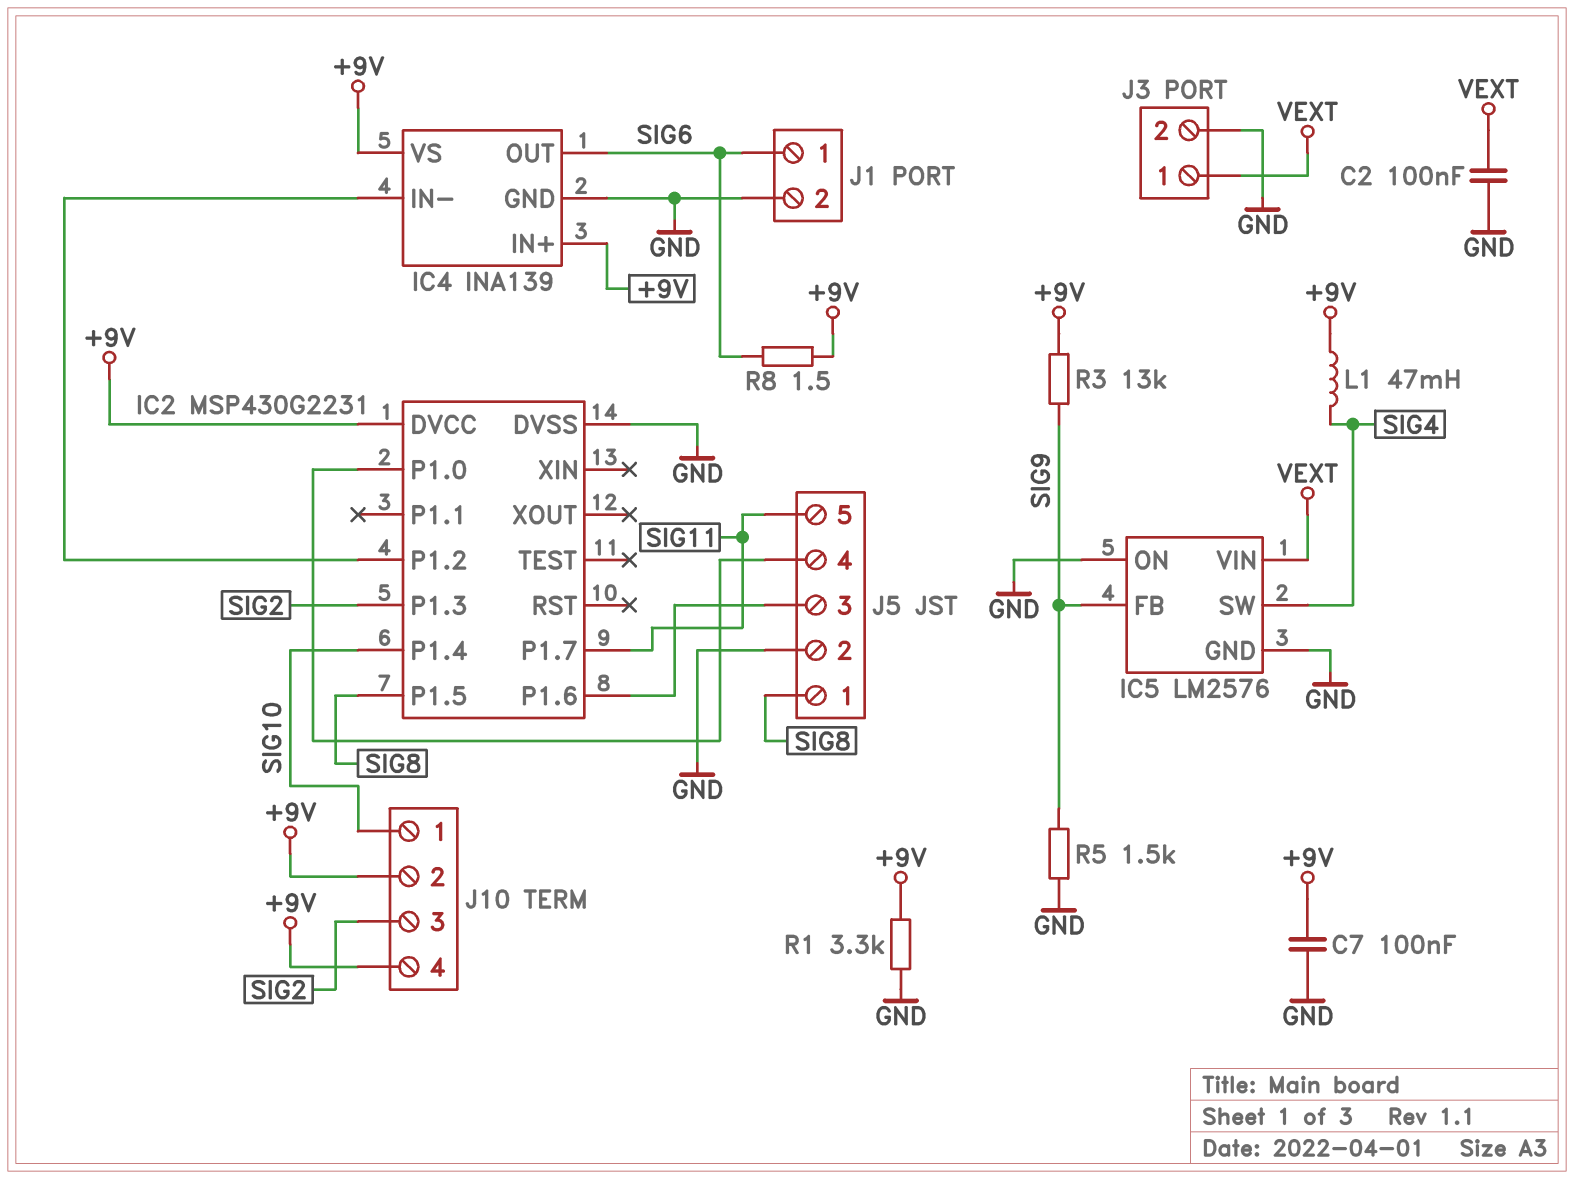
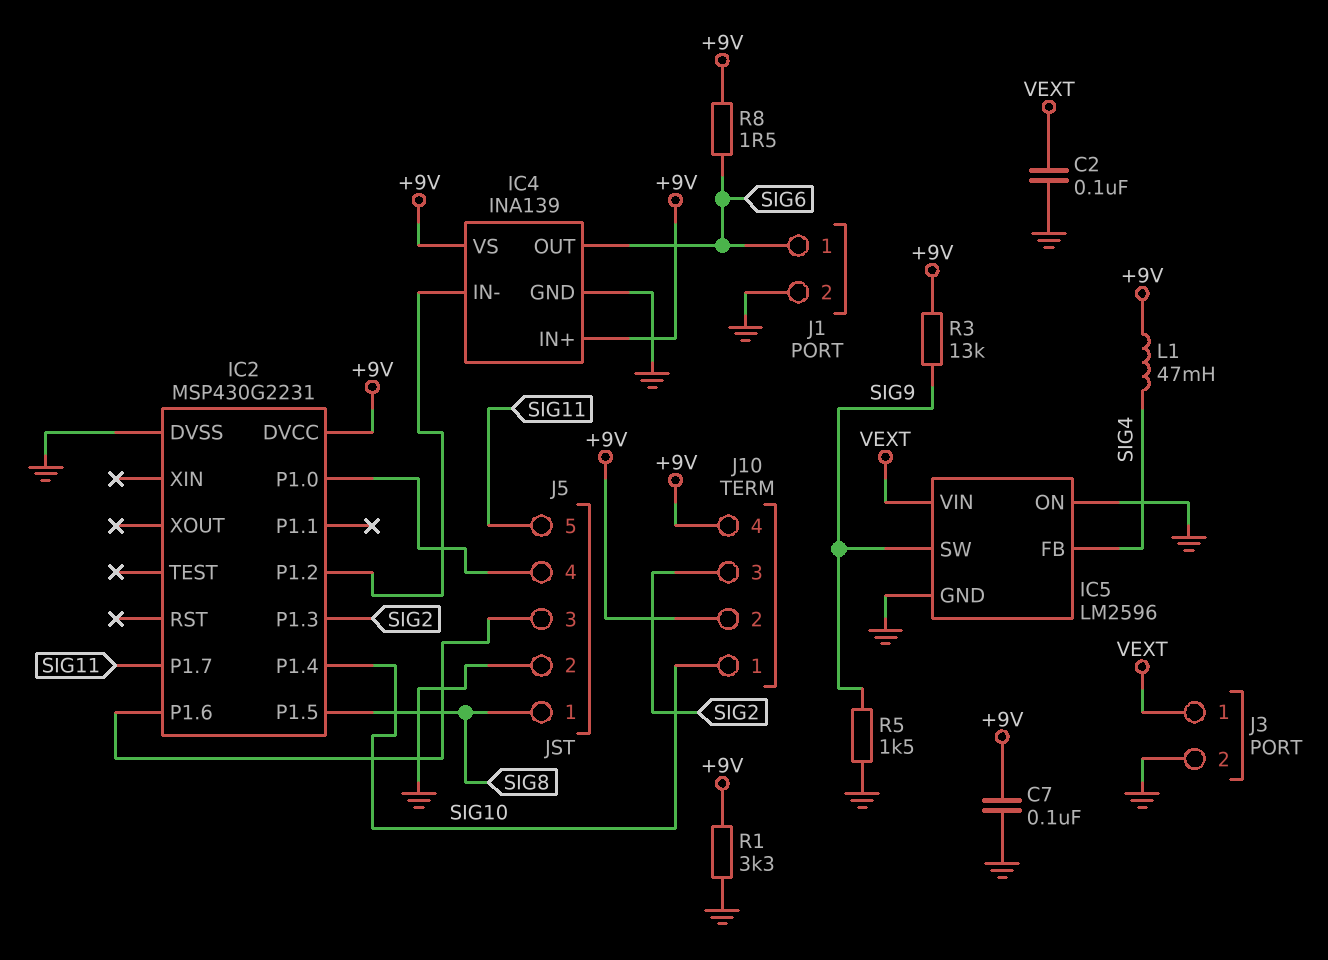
IC5: LM2576 -> LM2596
IC5 pin FB: SIG9 -> SIG4
IC5 pin SW: SIG4 -> SIG9

